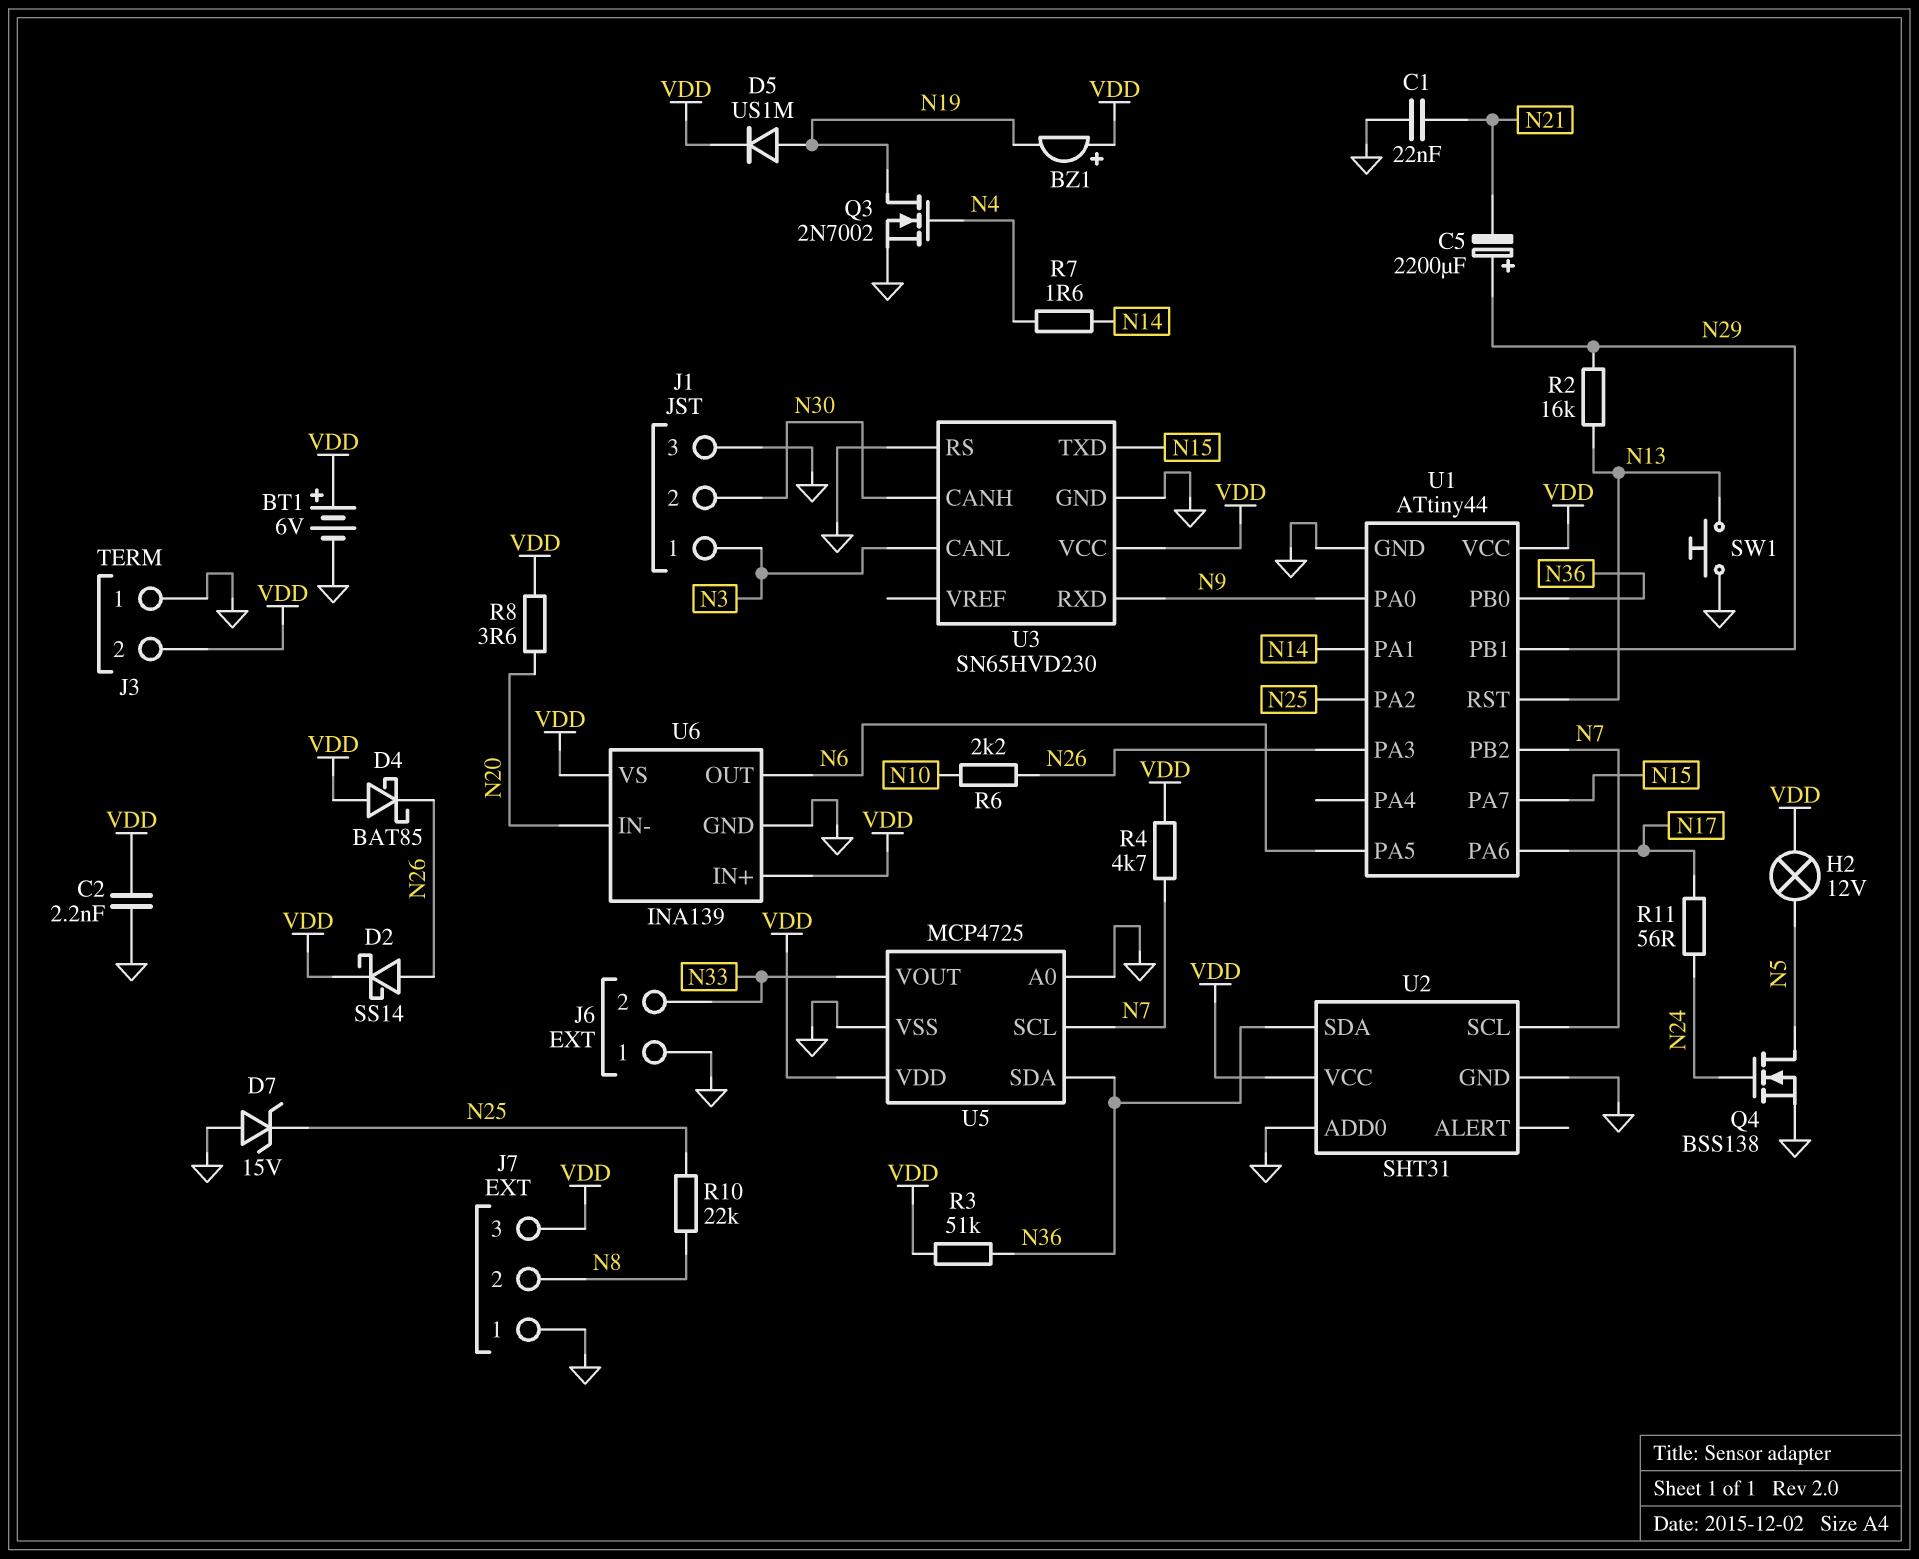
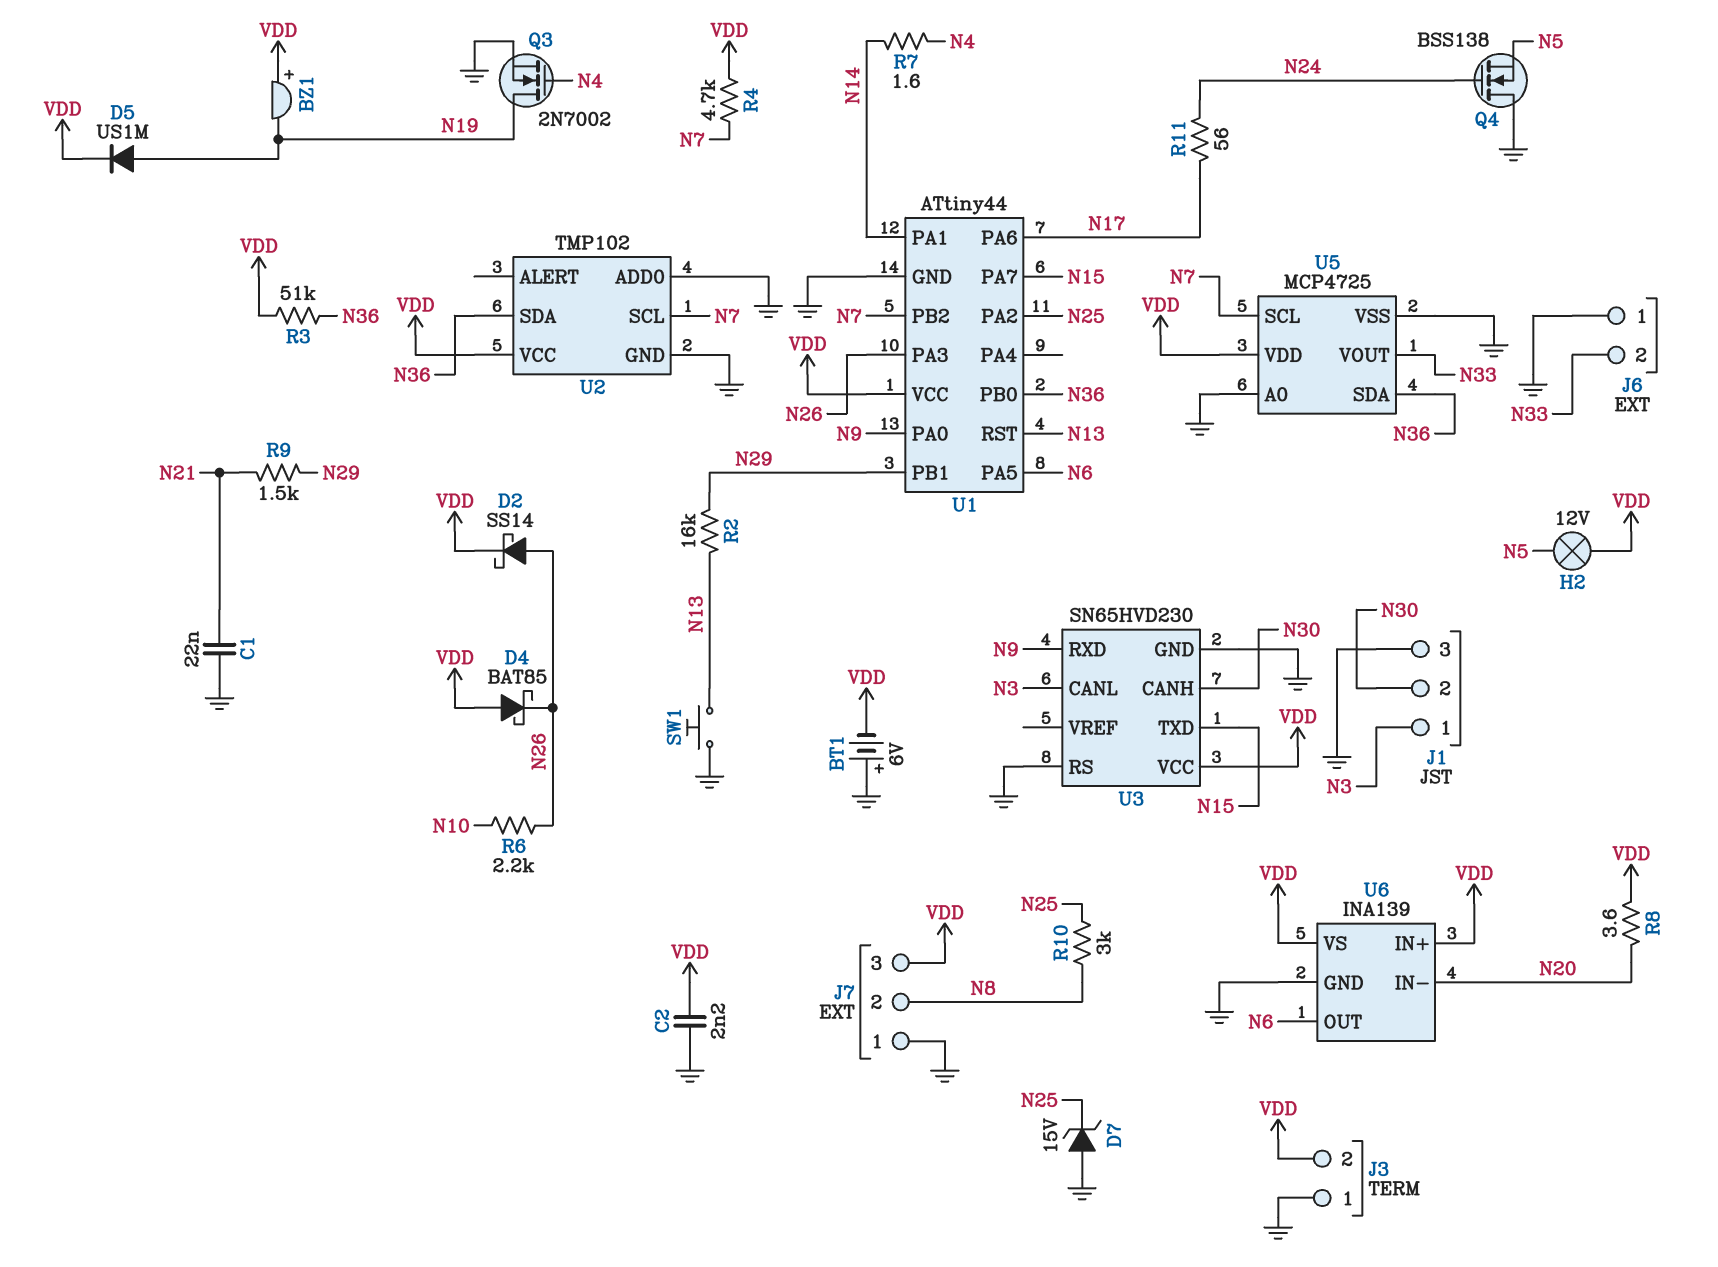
BT1: 6V (plus VDD, minus GND) -> 6V (plus GND, minus VDD)
C5: 2200uF (plus N29, minus N21) -> none
Q4: NMOS BSS138 (G N24, D N5, S GND) -> NMOS BSS138 (G N24, D GND, S N5)
R9: none -> 1.5k (N21, N29)
R10: 22k (N8, N25) -> 3k (N8, N25)
U2: SHT31 -> TMP102

